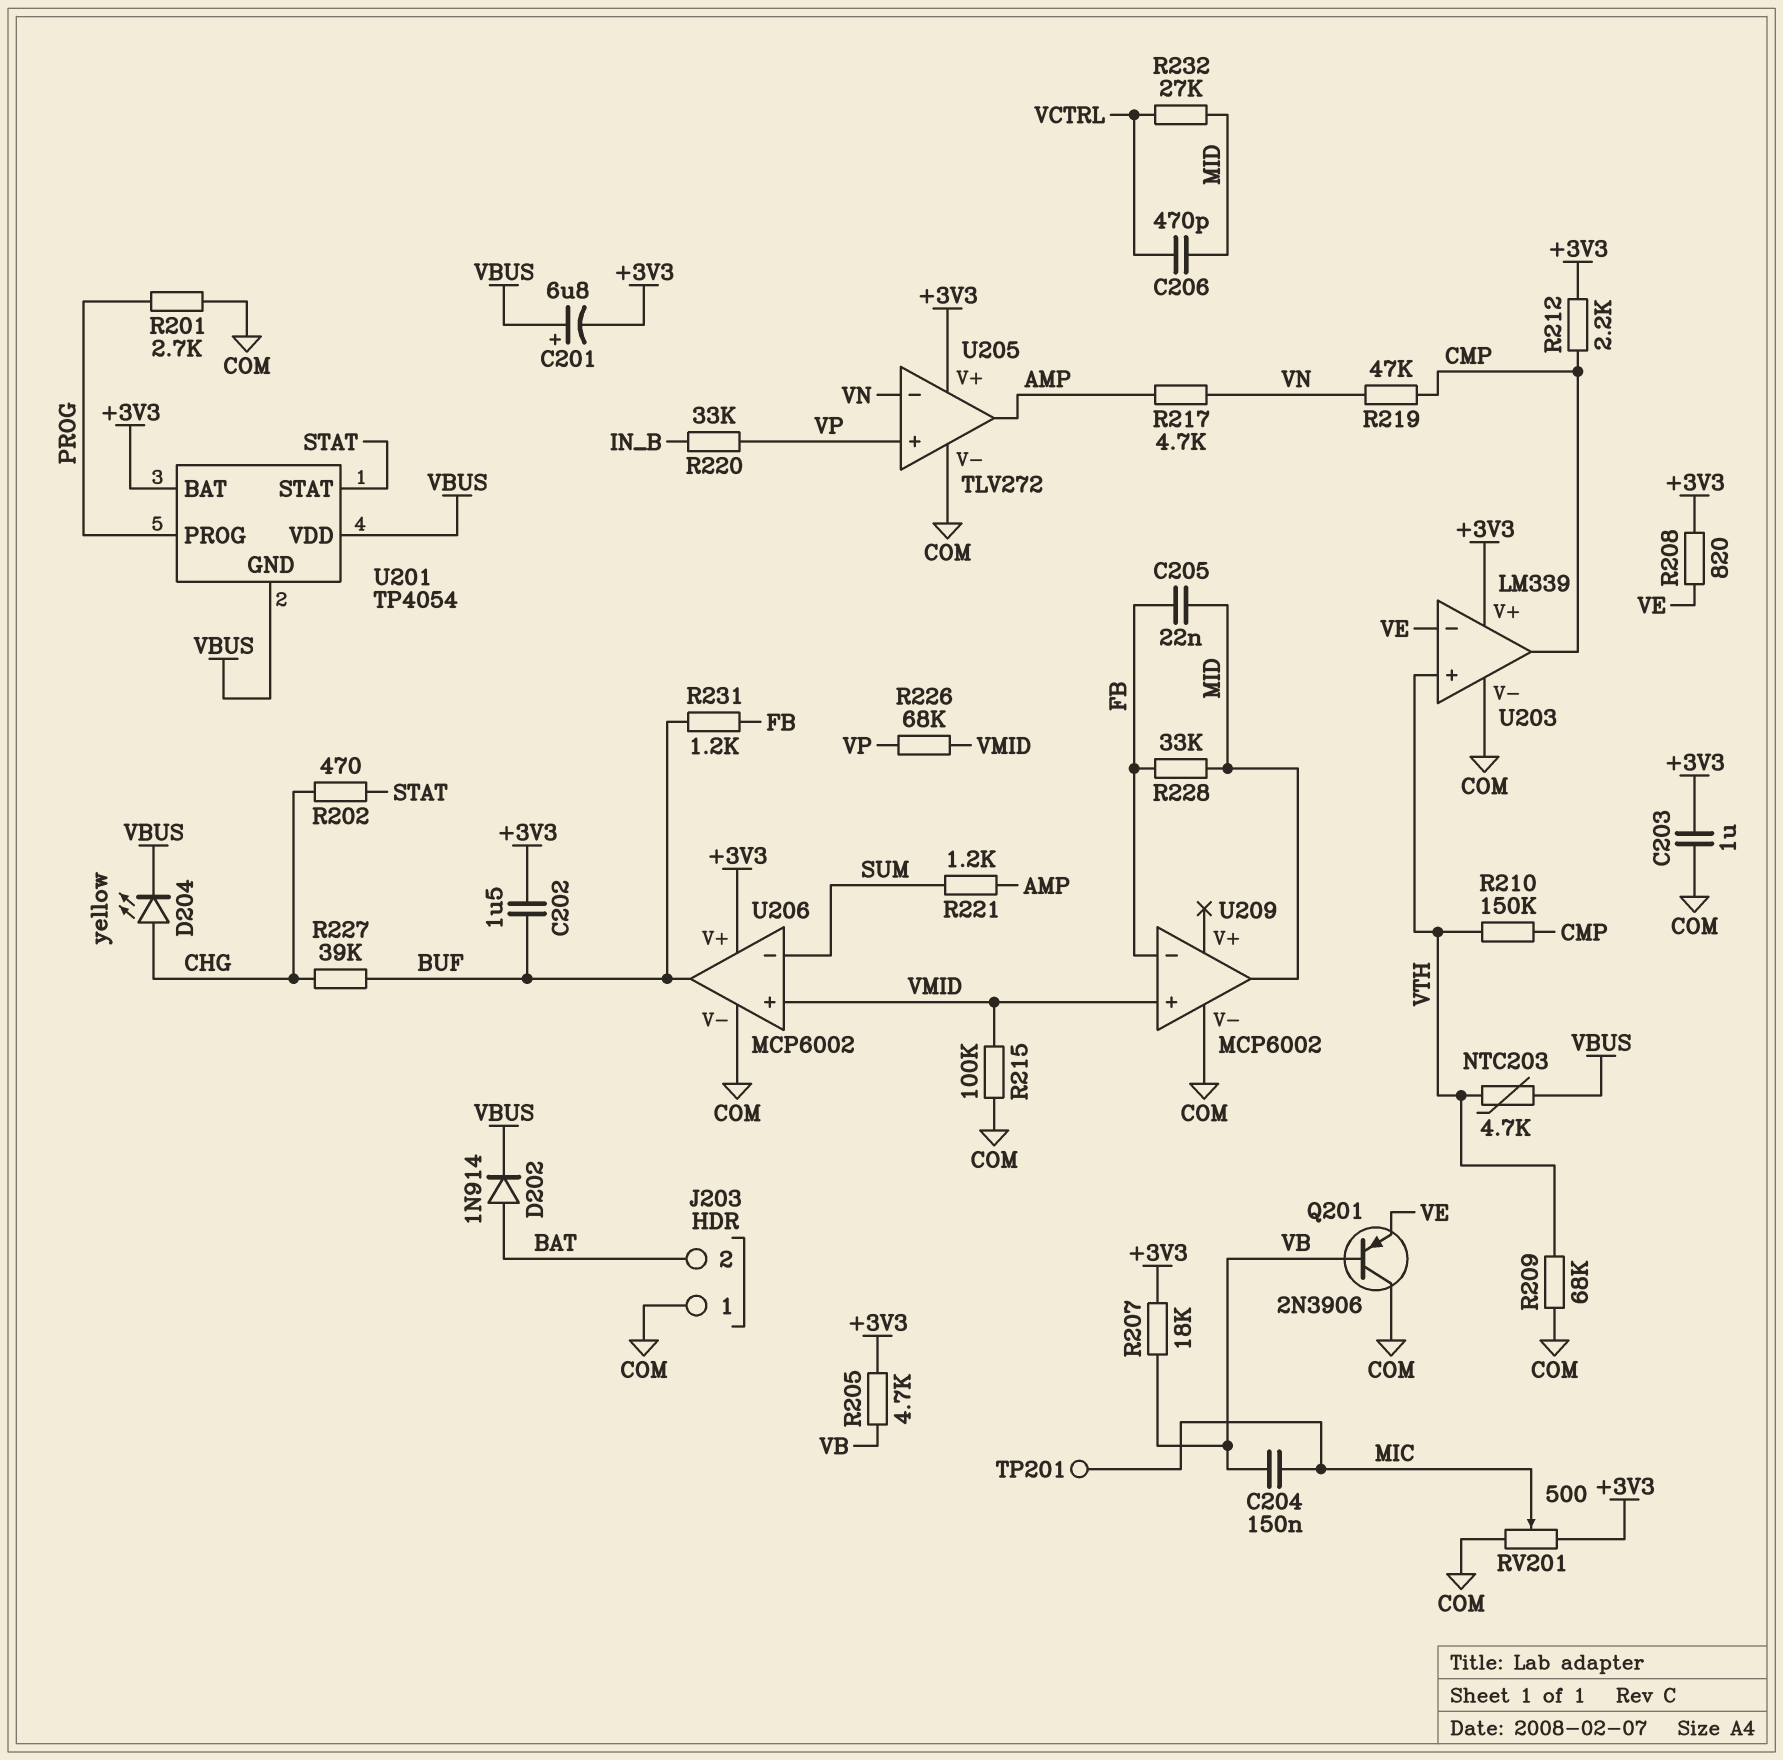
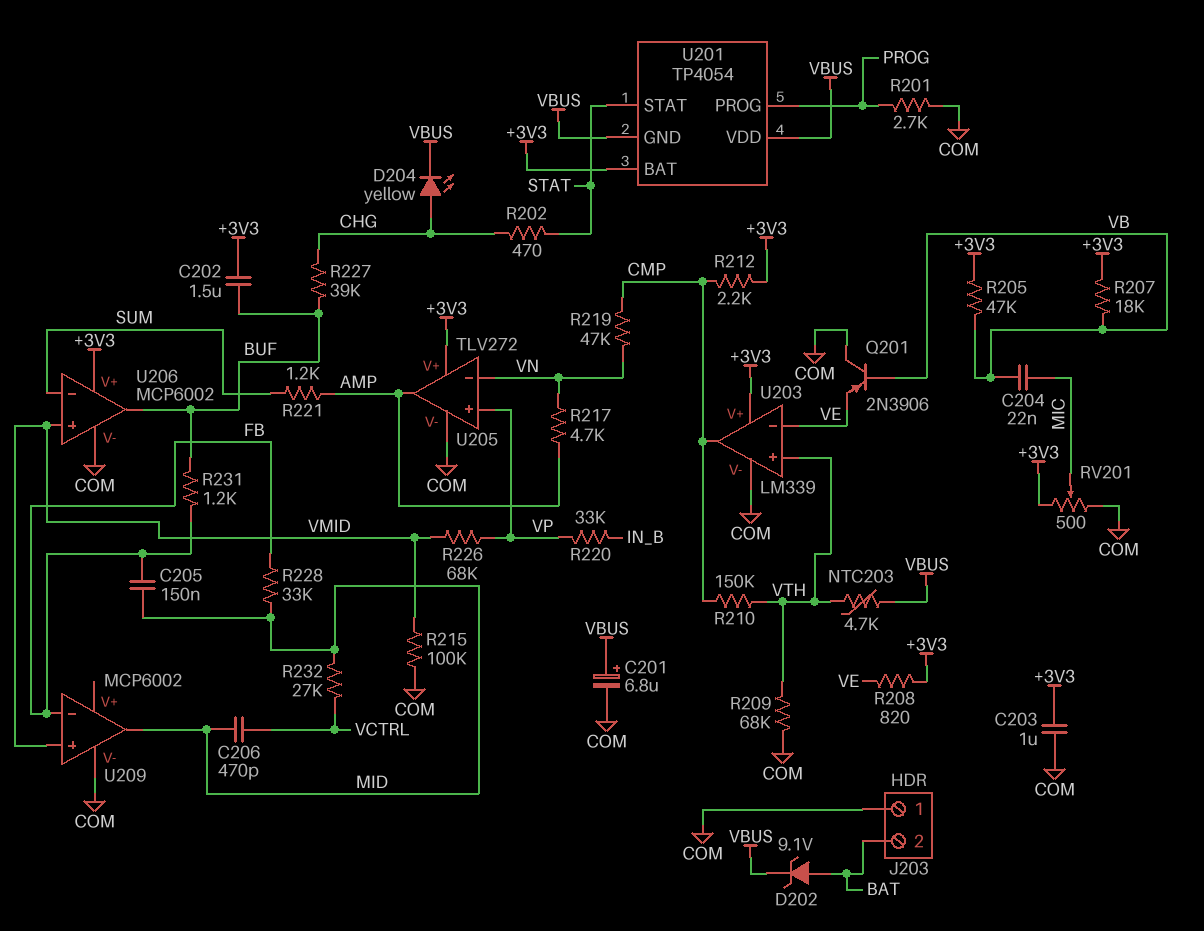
C201: 6.8uF (plus VBUS, minus +3V3) -> 6.8uF (plus VBUS, minus COM)
C204: 150nF (MIC, VB) -> 22nF (MIC, VB)
C205: 22nF (FB, MID) -> 150nF (FB, MID)
D202: diode 1N914 (A BAT, K VBUS) -> zener 9.1V (A BAT, K VBUS)
R205: 4.7k (+3V3, VB) -> 47k (+3V3, VB)
TP201: test point (MIC) -> none

